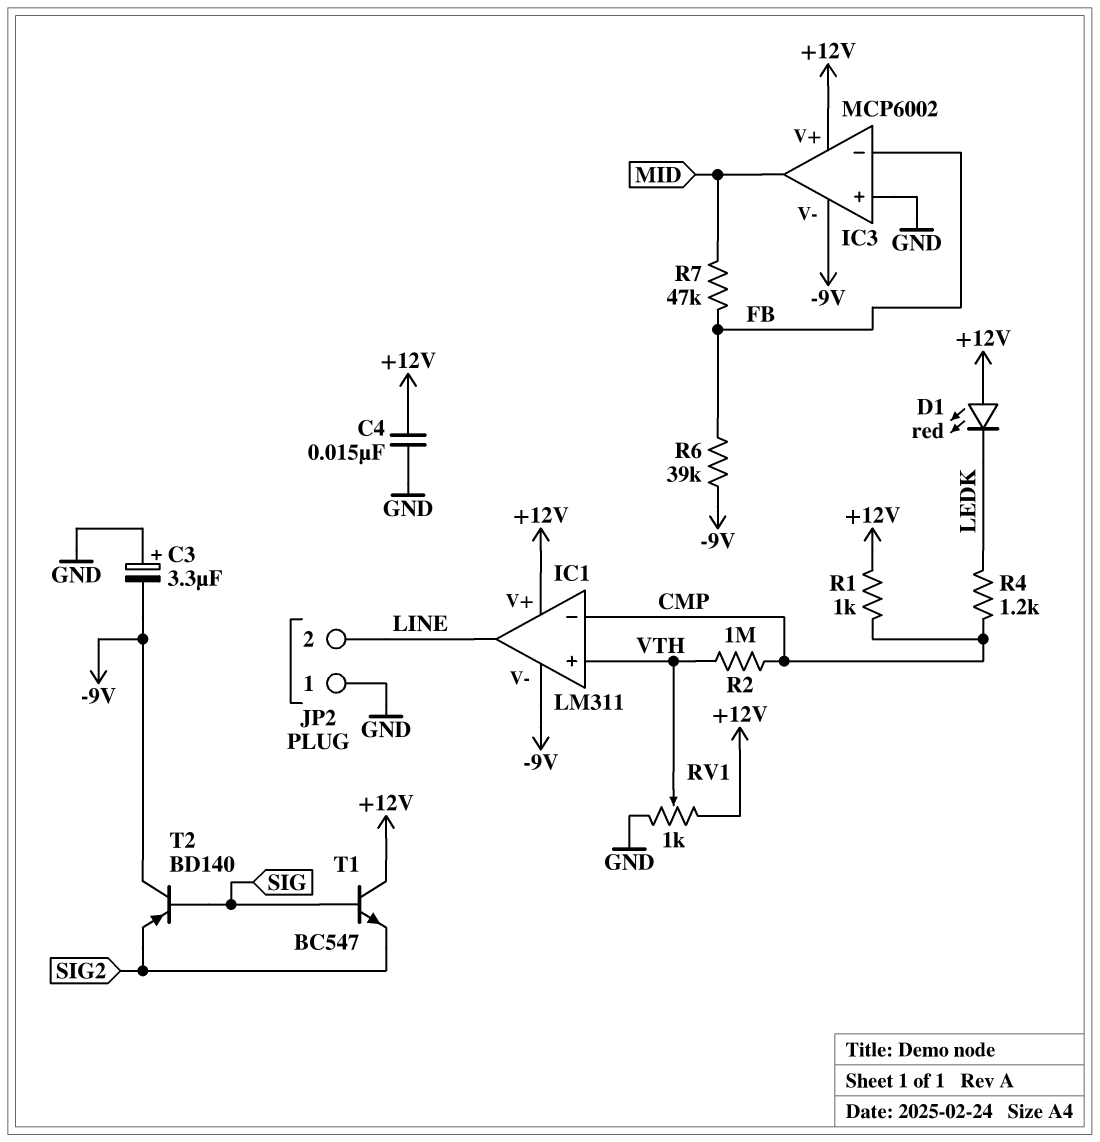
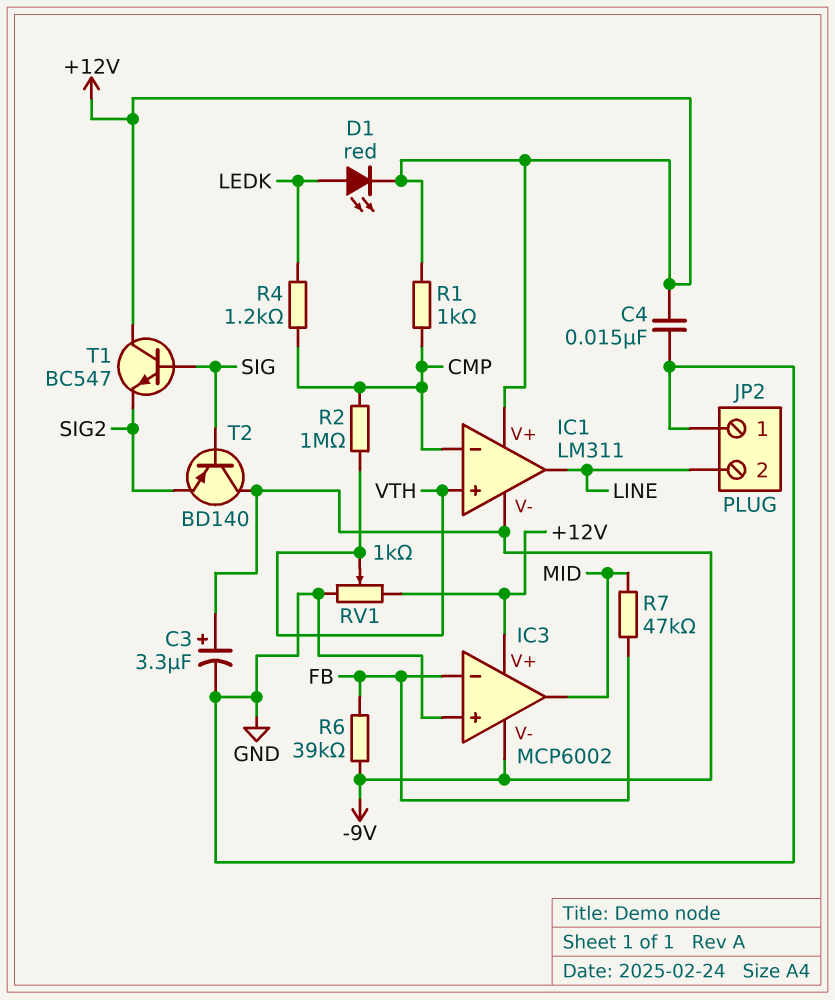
C3: 3.3uF (plus GND, minus -9V) -> 3.3uF (plus -9V, minus GND)
D1: LED red (A +12V, K LEDK) -> LED red (A LEDK, K +12V)

